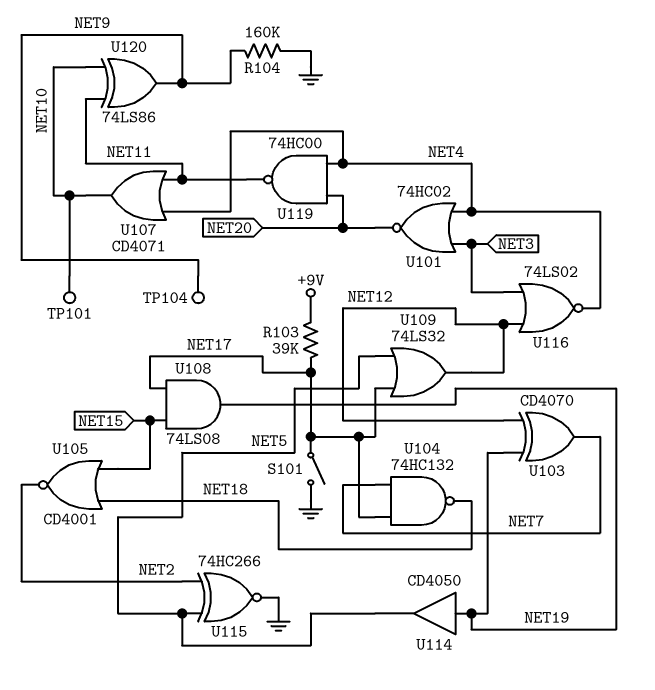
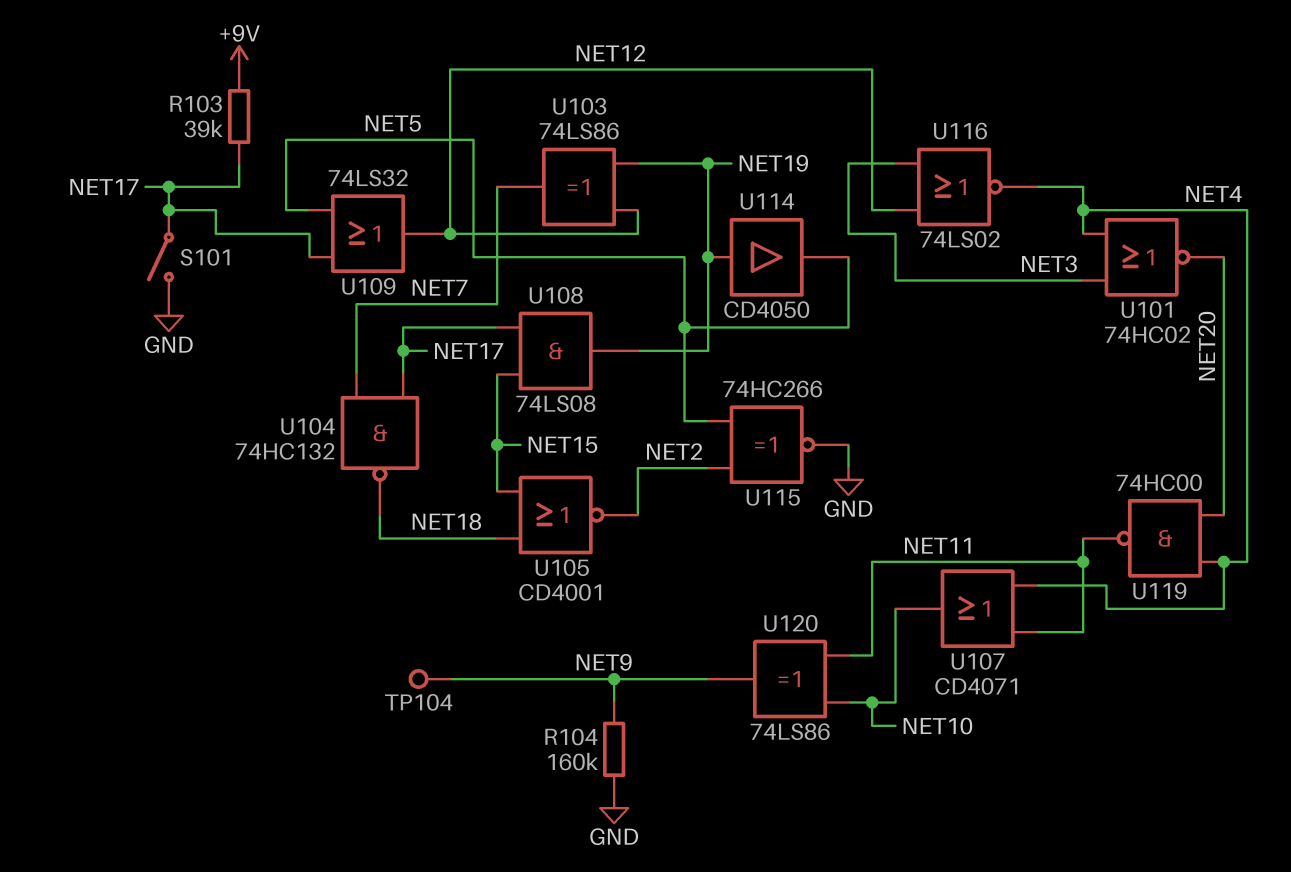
TP101: test point (NET10) -> none
U103: XOR CD4070 (in NET12, in NET19, out NET7) -> XOR 74LS86 (in NET12, in NET19, out NET7)

